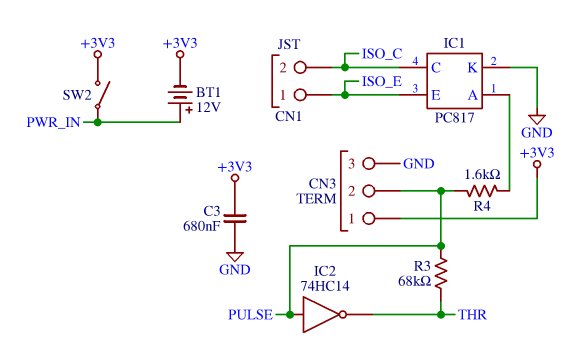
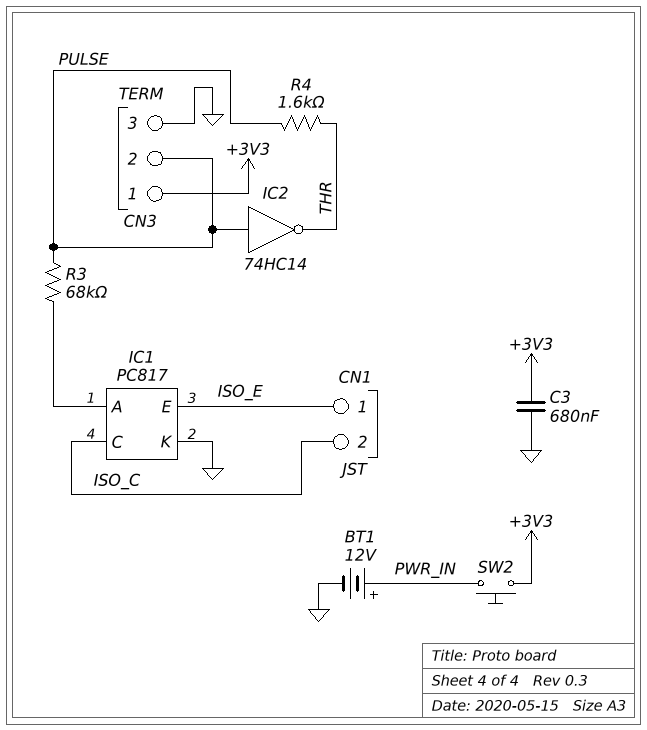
BT1: 12V (plus PWR_IN, minus +3V3) -> 12V (plus PWR_IN, minus GND)
R3: 68k (PULSE, THR) -> 68k (IC1/A, PULSE)
R4: 1.6k (IC1/A, PULSE) -> 1.6k (PULSE, THR)
SW2: switch (+3V3, PWR_IN) -> button (+3V3, PWR_IN)

